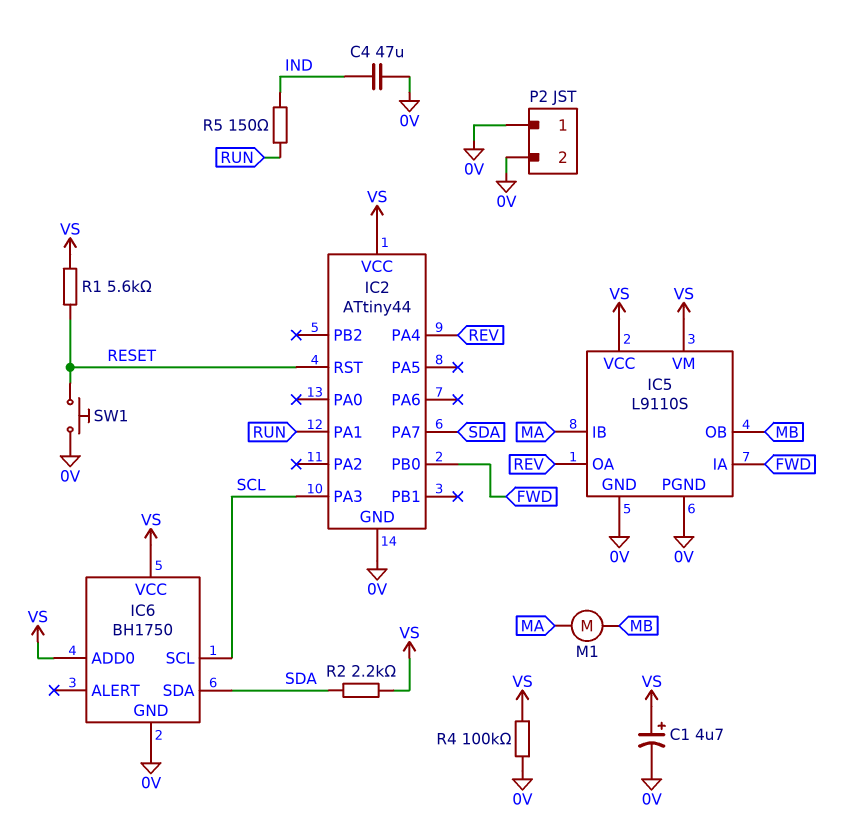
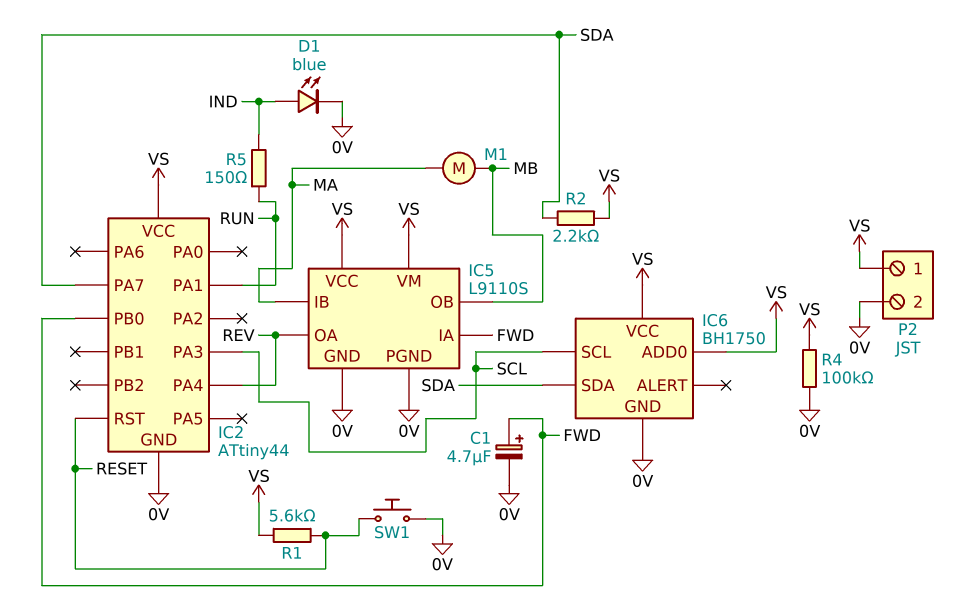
C1: 4.7uF (plus VS, minus 0V) -> 4.7uF (plus FWD, minus 0V)
C4: 47uF (0V, IND) -> none
D1: none -> LED blue (A IND, K 0V)
P2 pin 1: 0V -> VS

